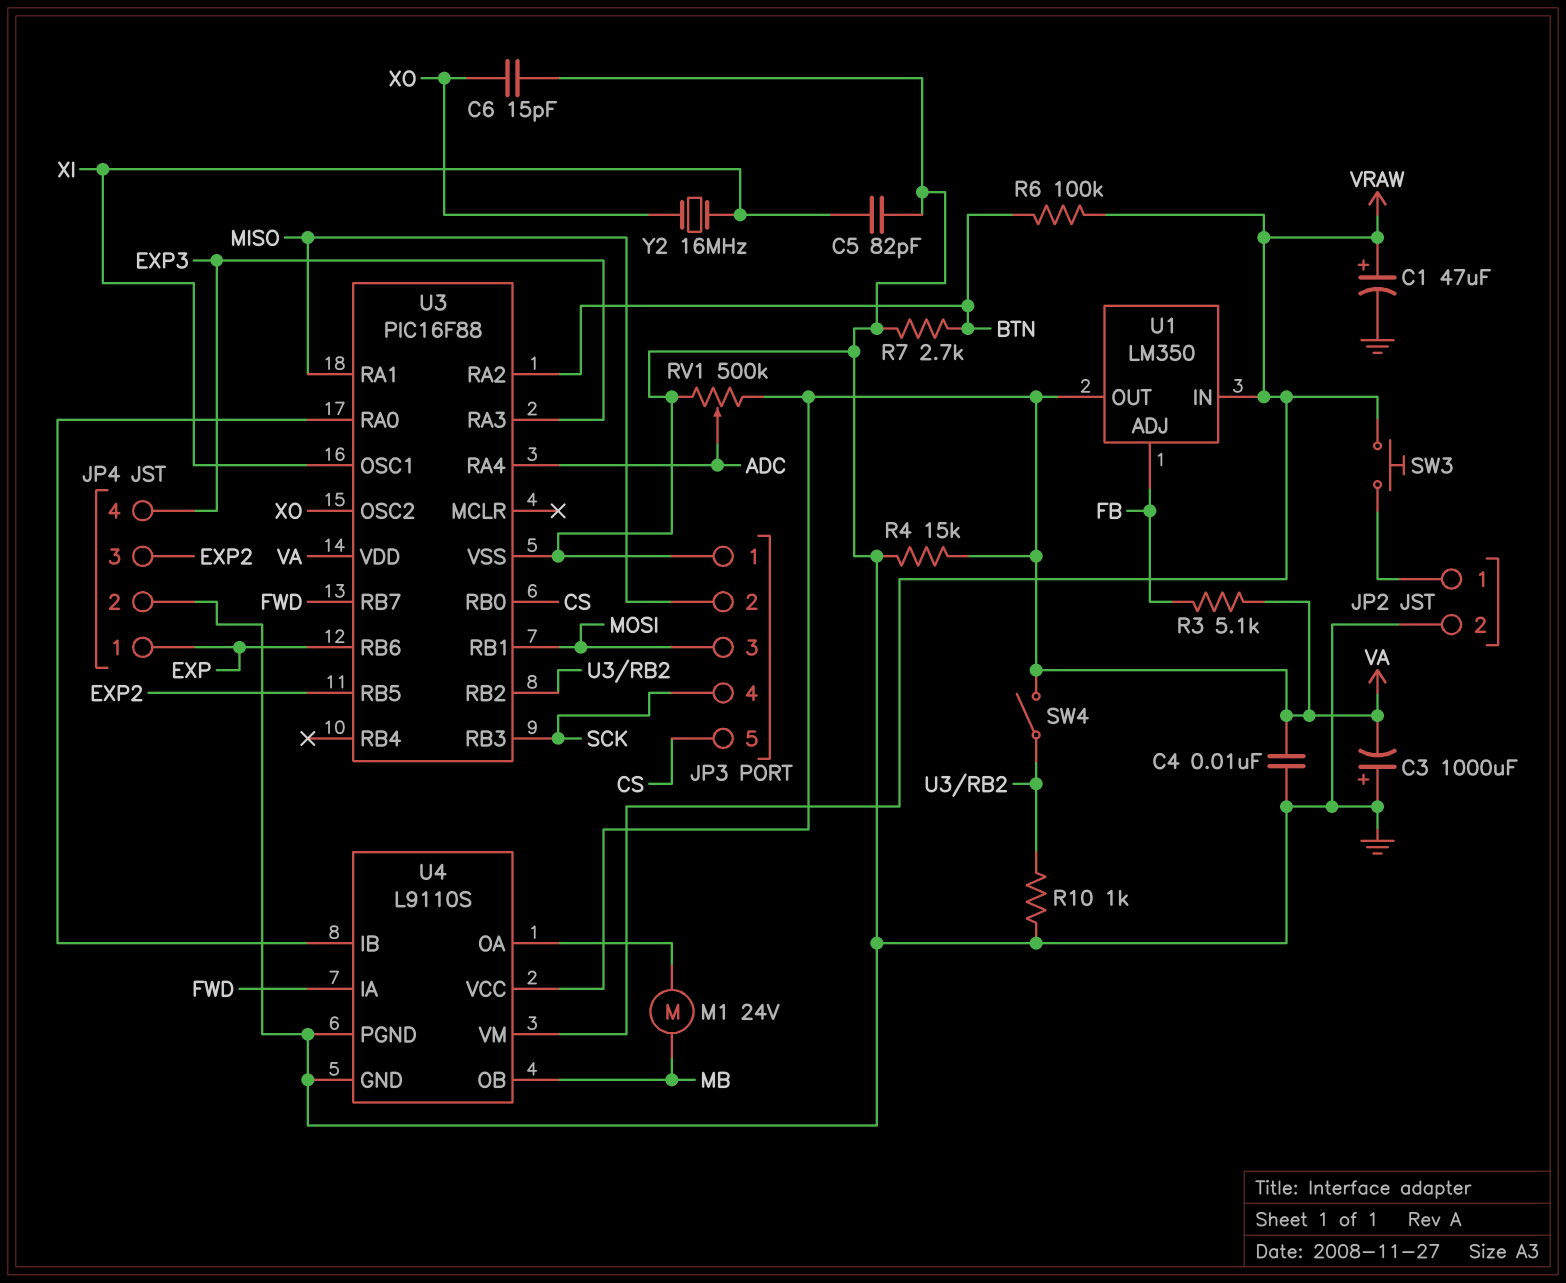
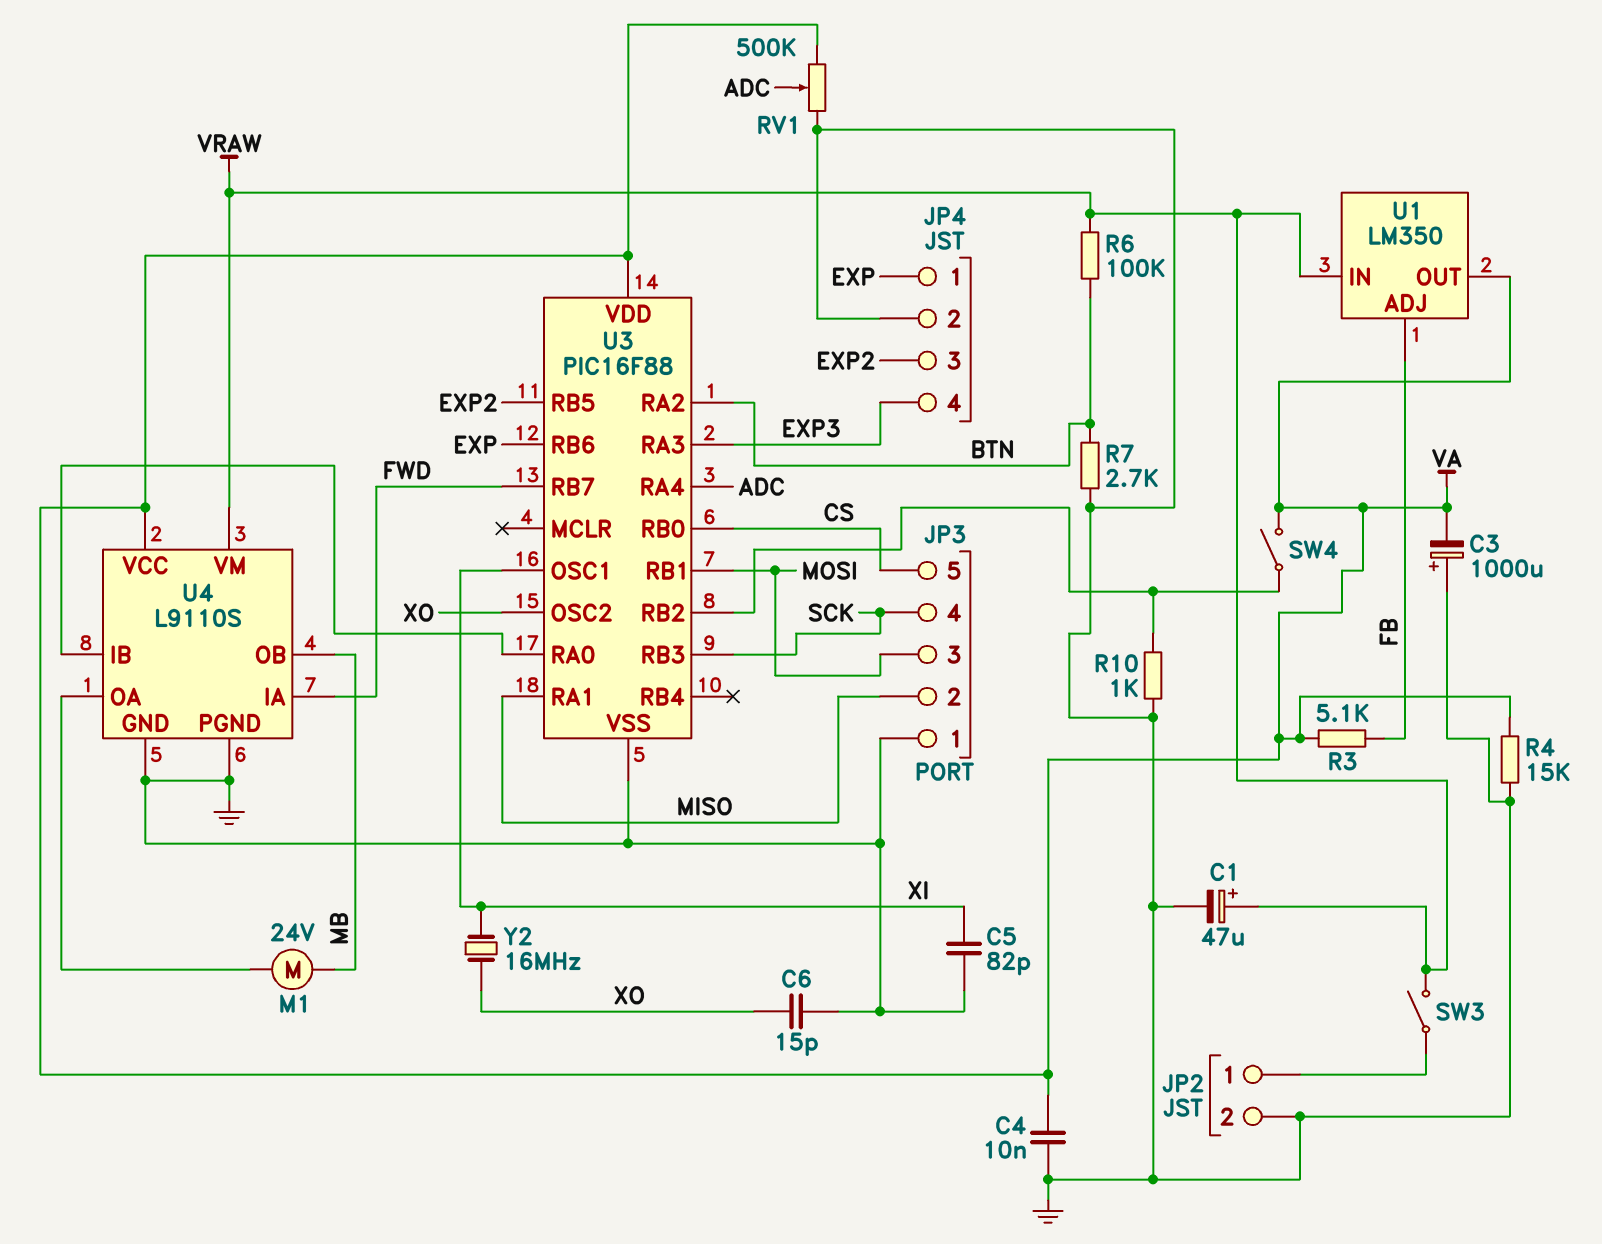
SW3: button (JP2/1, VRAW) -> switch (JP2/1, VRAW)

